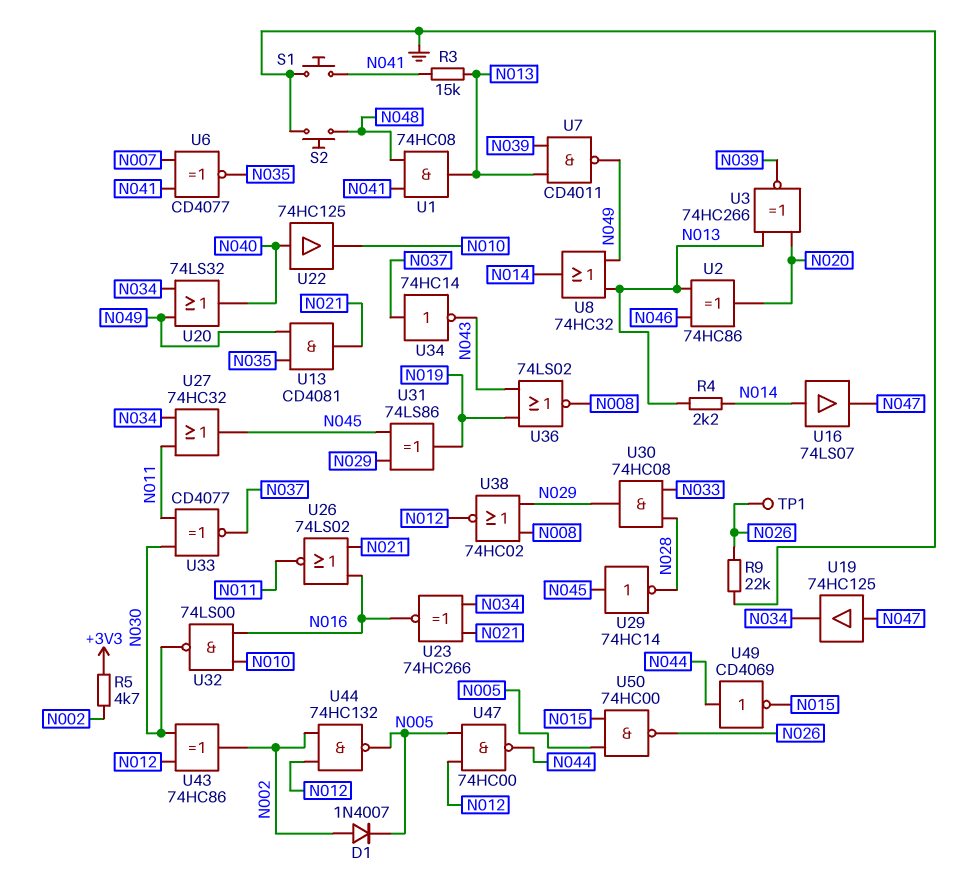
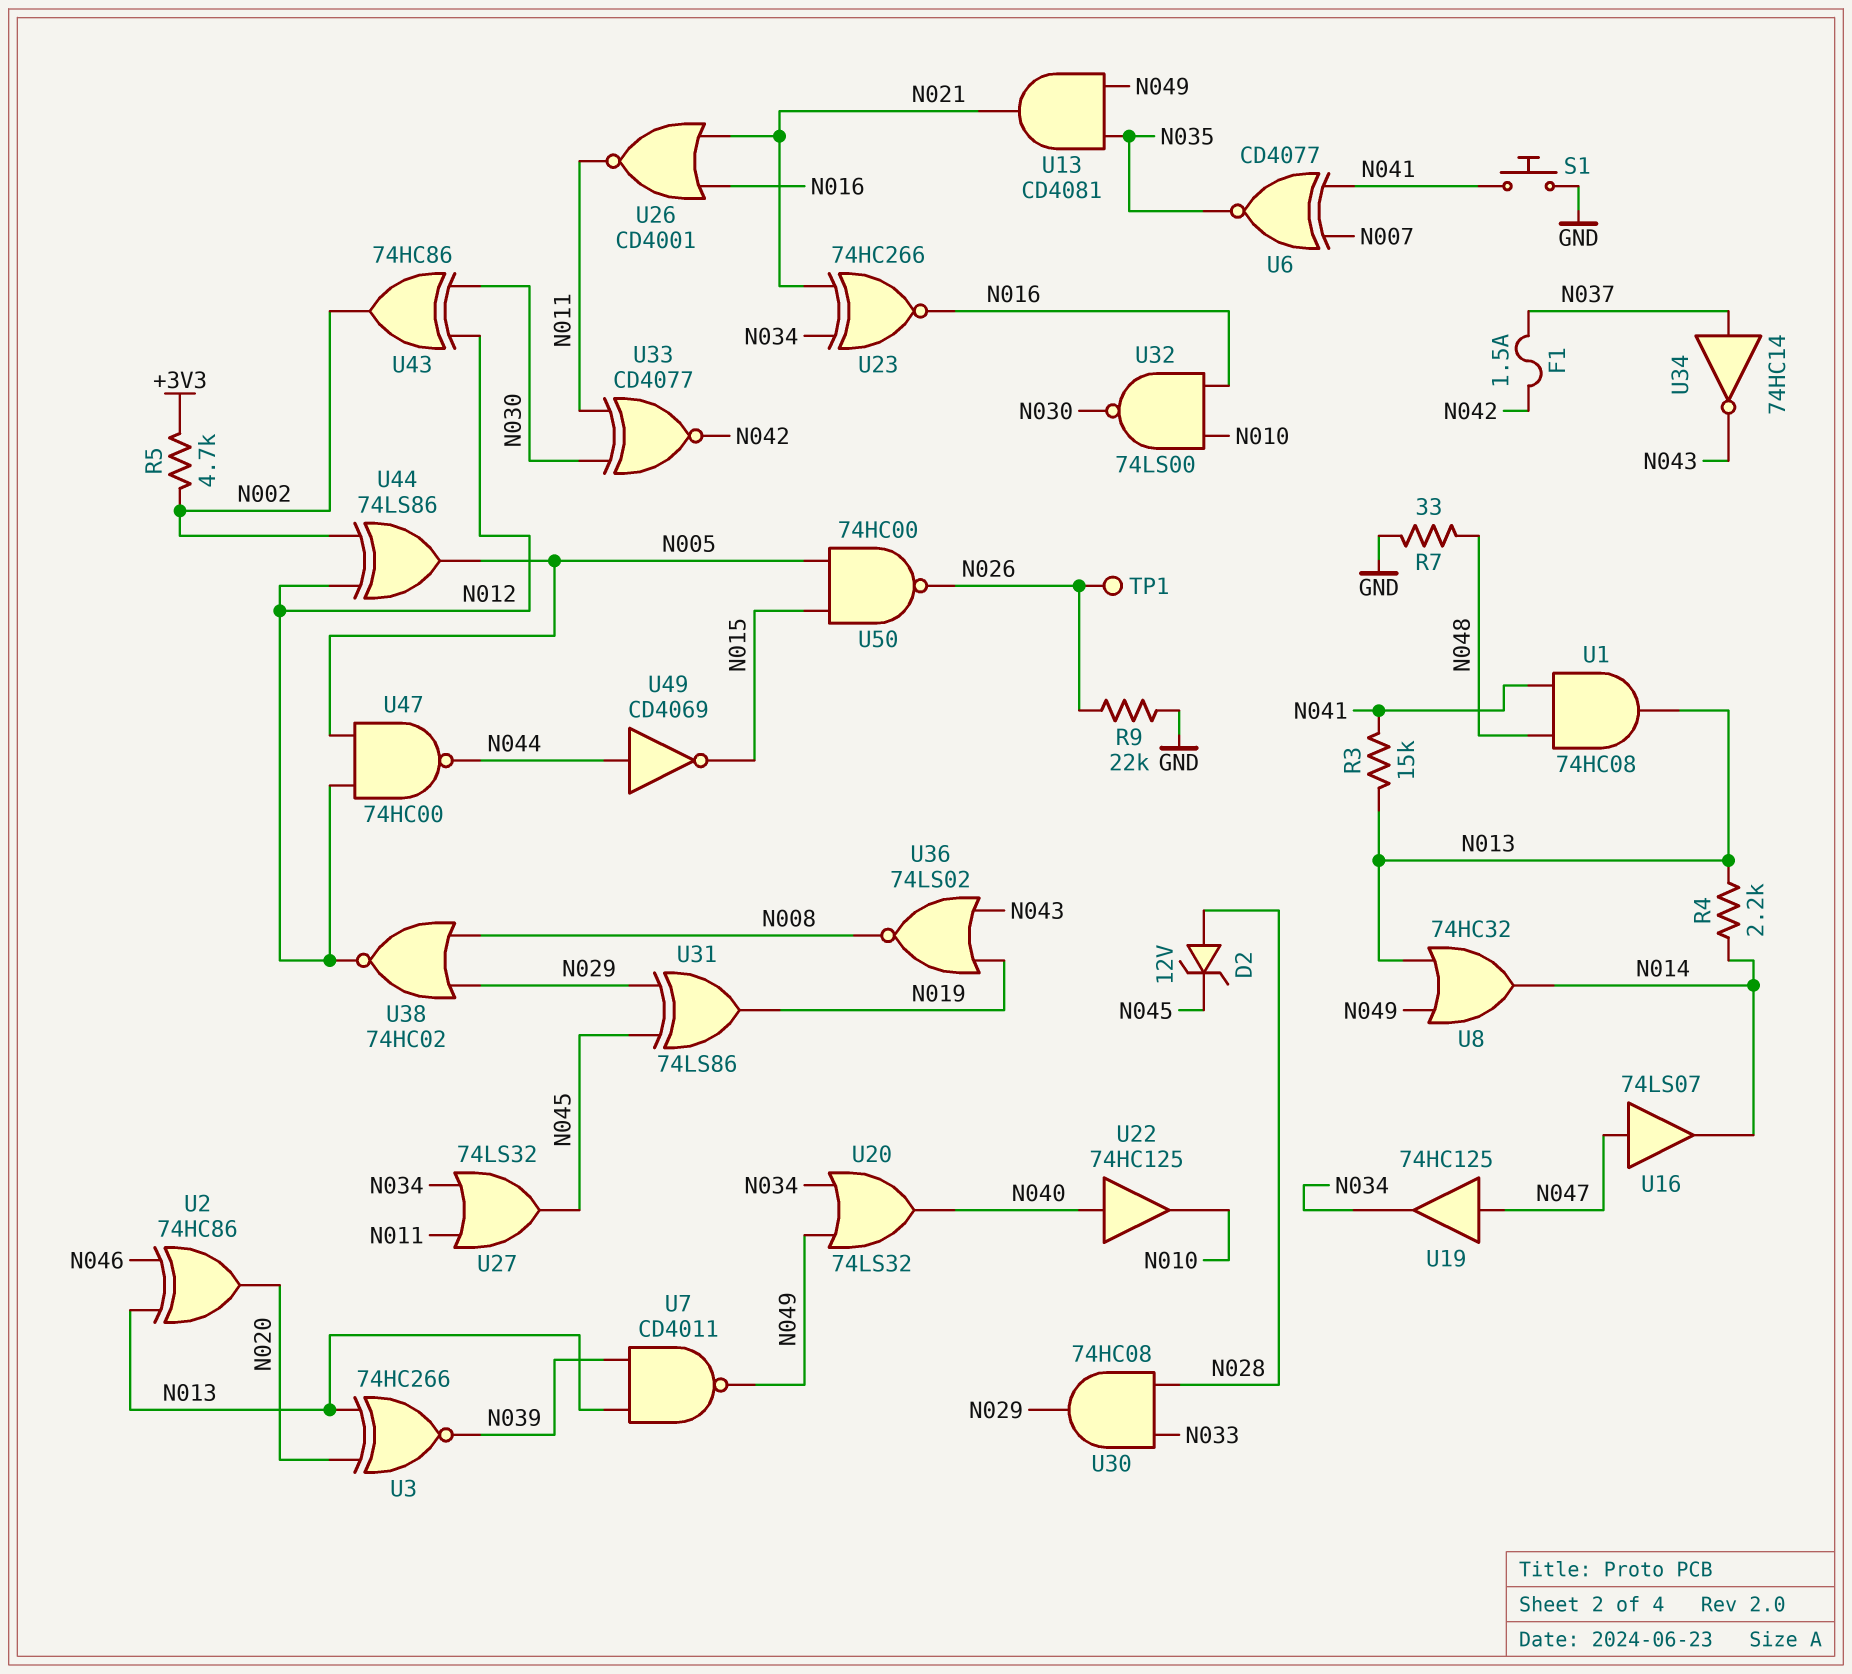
D1: diode 1N4007 (A N002, K N005) -> none
D2: none -> zener 12V (A N028, K N045)
F1: none -> 1.5A (N037, N042)
R7: none -> 33 (GND, N048)
S2: button (GND, N048) -> none
U16: buffer 74LS07 (in N014, out N047) -> buffer 74LS07 (in N047, out N014)
U26: NOR 74LS02 (in N016, in N021, out N011) -> NOR CD4001 (in N016, in N021, out N011)
U27: OR 74HC32 (in N011, in N034, out N045) -> OR 74LS32 (in N011, in N034, out N045)
U29: NOT 74HC14 (in N045, out N028) -> none
U33: XNOR CD4077 (in N011, in N030, out N037) -> XNOR CD4077 (in N011, in N030, out N042)
U44: NAND 74HC132 (in N002, in N012, out N005) -> XOR 74LS86 (in N002, in N012, out N005)

